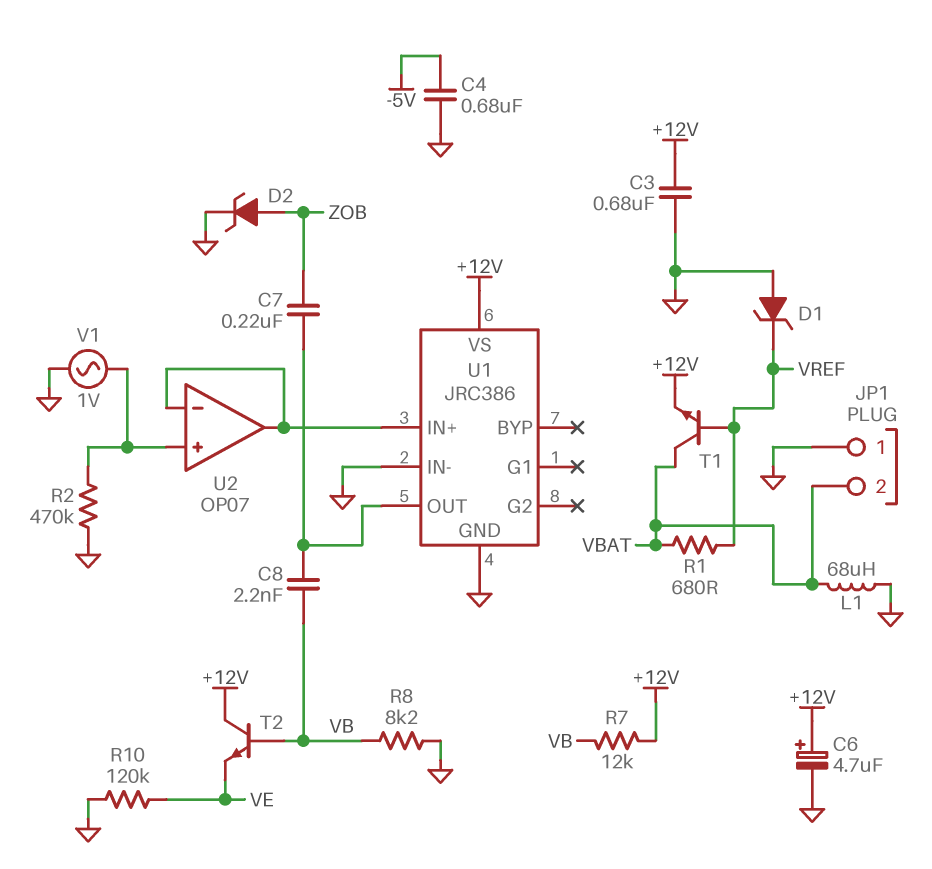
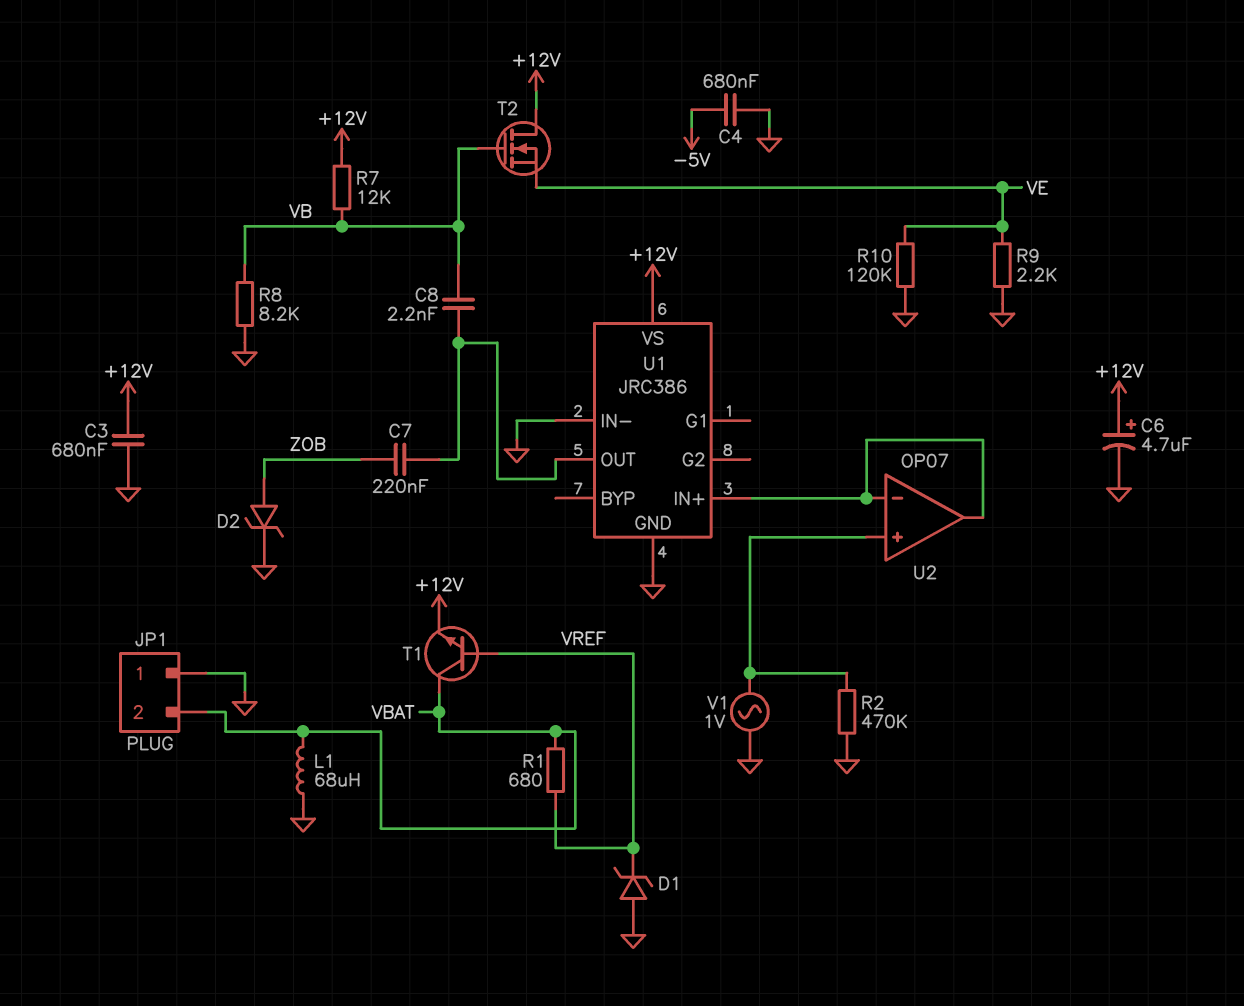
R9: none -> 2.2k (GND, VE)
T2: NPN (B VB, C +12V, E VE) -> NMOS (G VB, D +12V, S VE)

